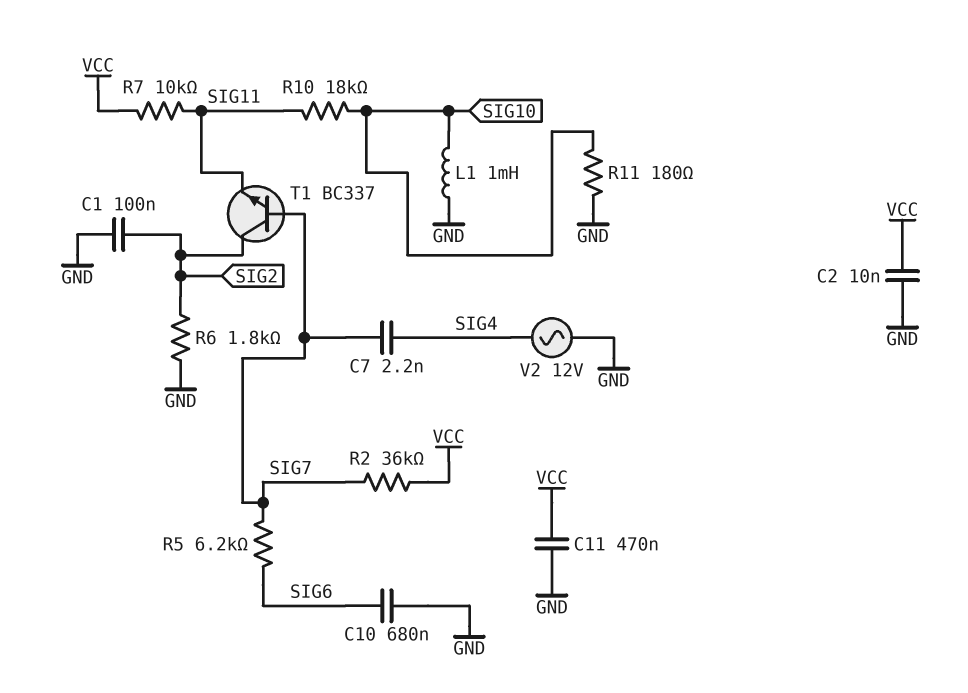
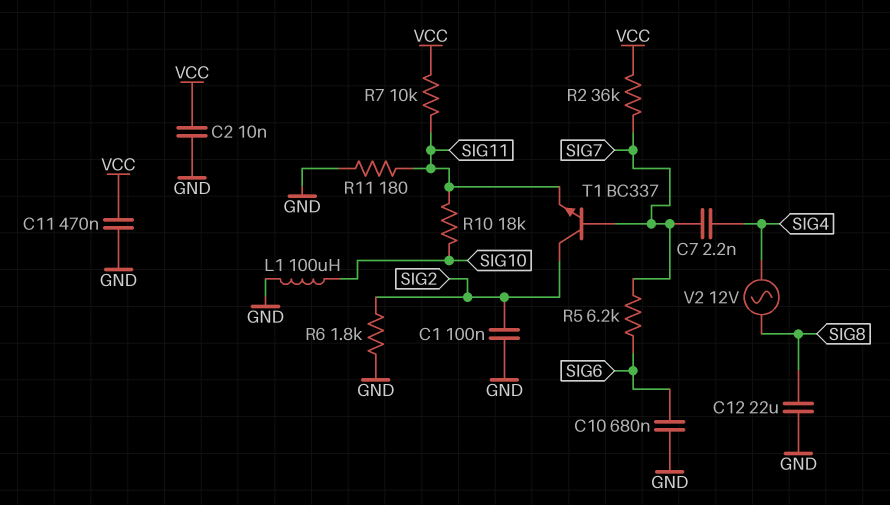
C12: none -> 22uF (GND, SIG8)
L1: 1mH (GND, SIG10) -> 100uH (GND, SIG10)
R11: 180 (GND, SIG10) -> 180 (GND, SIG11)
V2: AC 12V (GND, SIG4) -> AC 12V (SIG4, SIG8)

